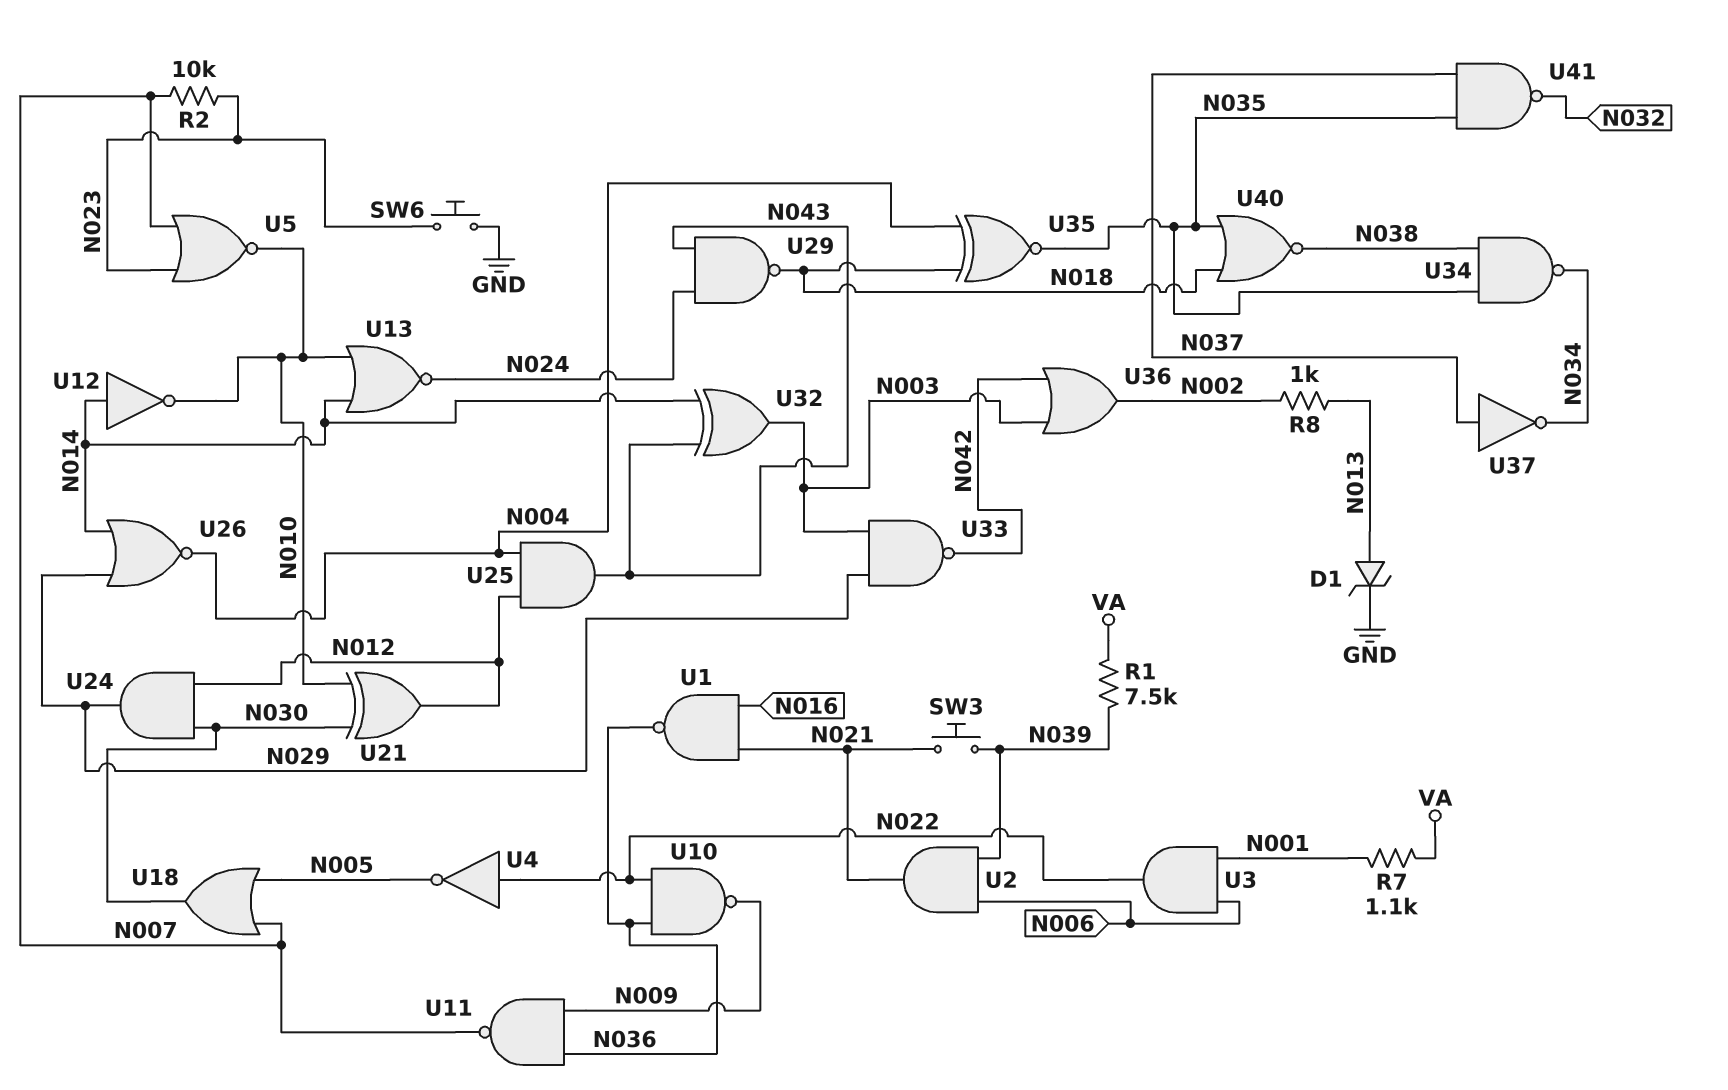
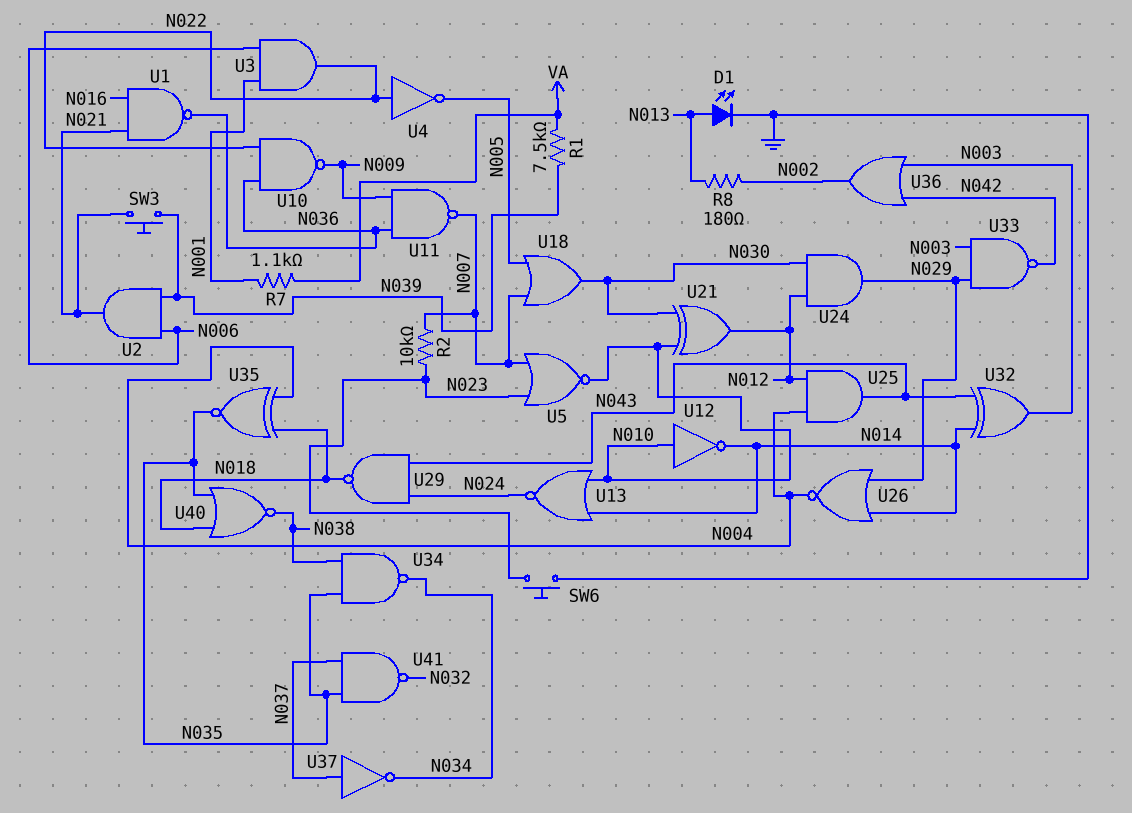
D1: zener (A N013, K GND) -> LED (A N013, K GND)
R8: 1k (N002, N013) -> 180 (N002, N013)
U12: NOT (in N014, out N010) -> NOT (in N010, out N014)

